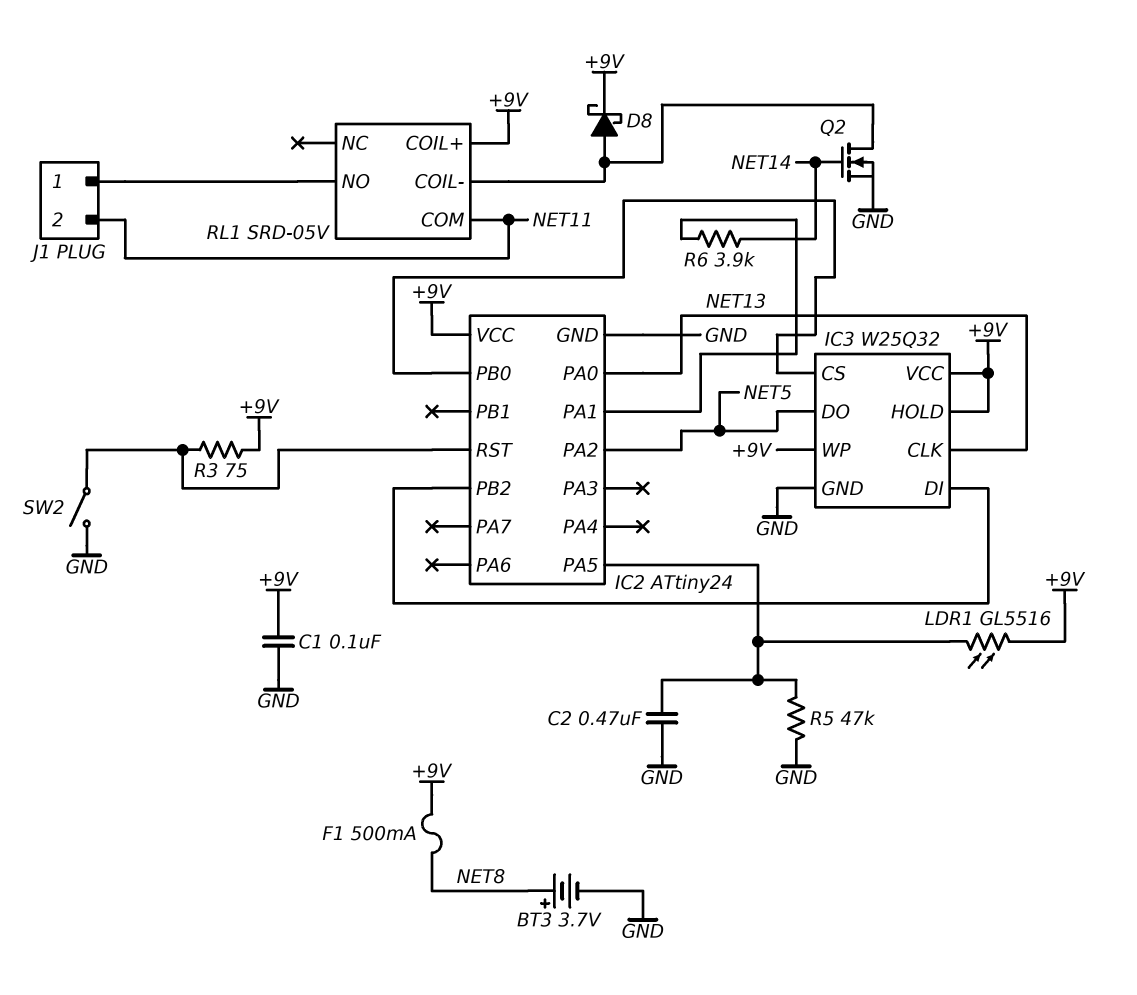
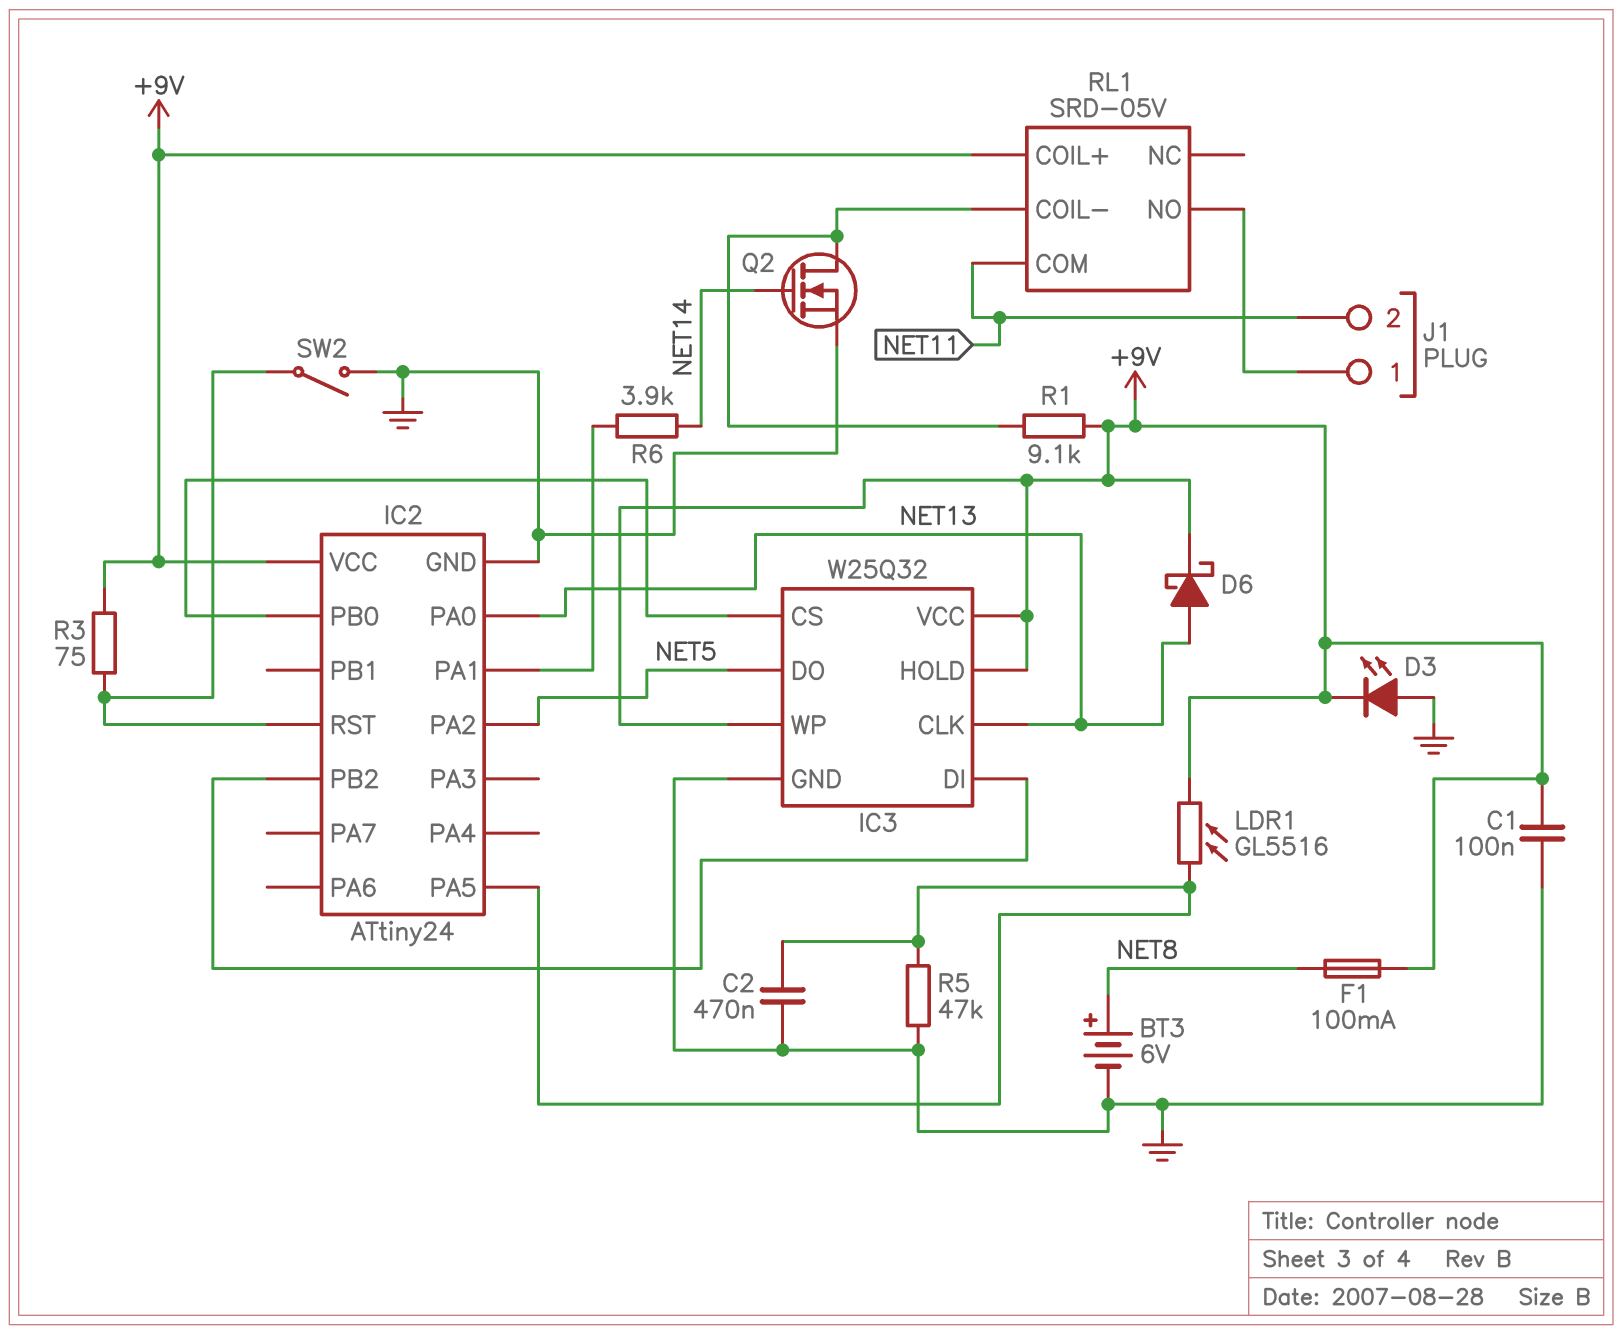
BT3: 3.7V (plus NET8, minus GND) -> 6V (plus NET8, minus GND)
D3: none -> LED (A GND, K +9V)
D6: none -> schottky (A NET13, K +9V)
D8: schottky (A RL1/COIL-, K +9V) -> none
F1: 500mA (+9V, NET8) -> 100mA (+9V, NET8)
R1: none -> 9.1k (+9V, RL1/COIL-)

